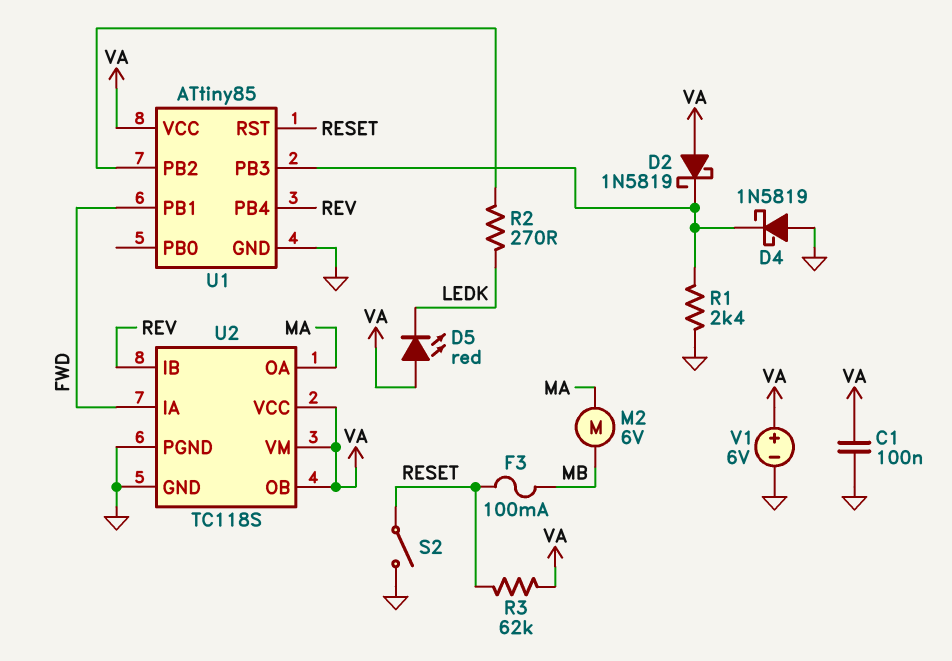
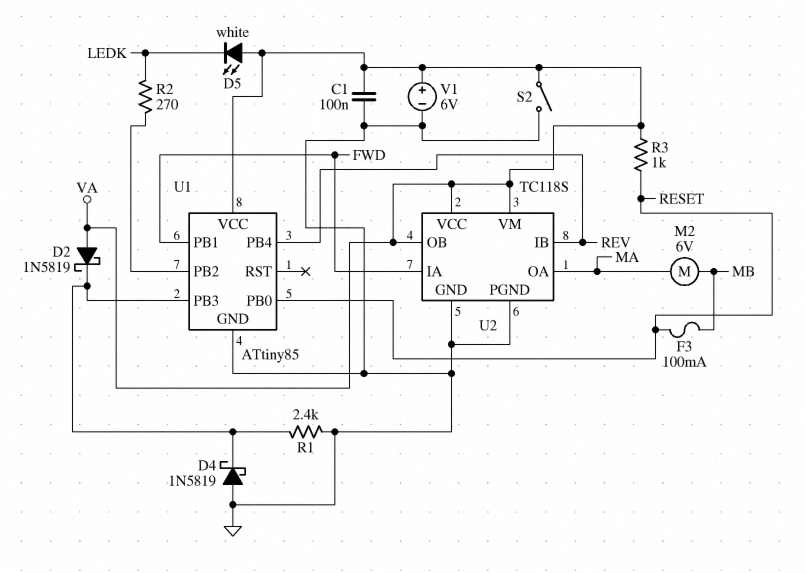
D5: LED red (A VA, K LEDK) -> LED white (A VA, K LEDK)
R3: 62k (RESET, VA) -> 1k (RESET, VA)
S2: switch (GND, RESET) -> switch (GND, VA)
U1 pin PB0: none -> RESET
U1 pin RST: RESET -> none

